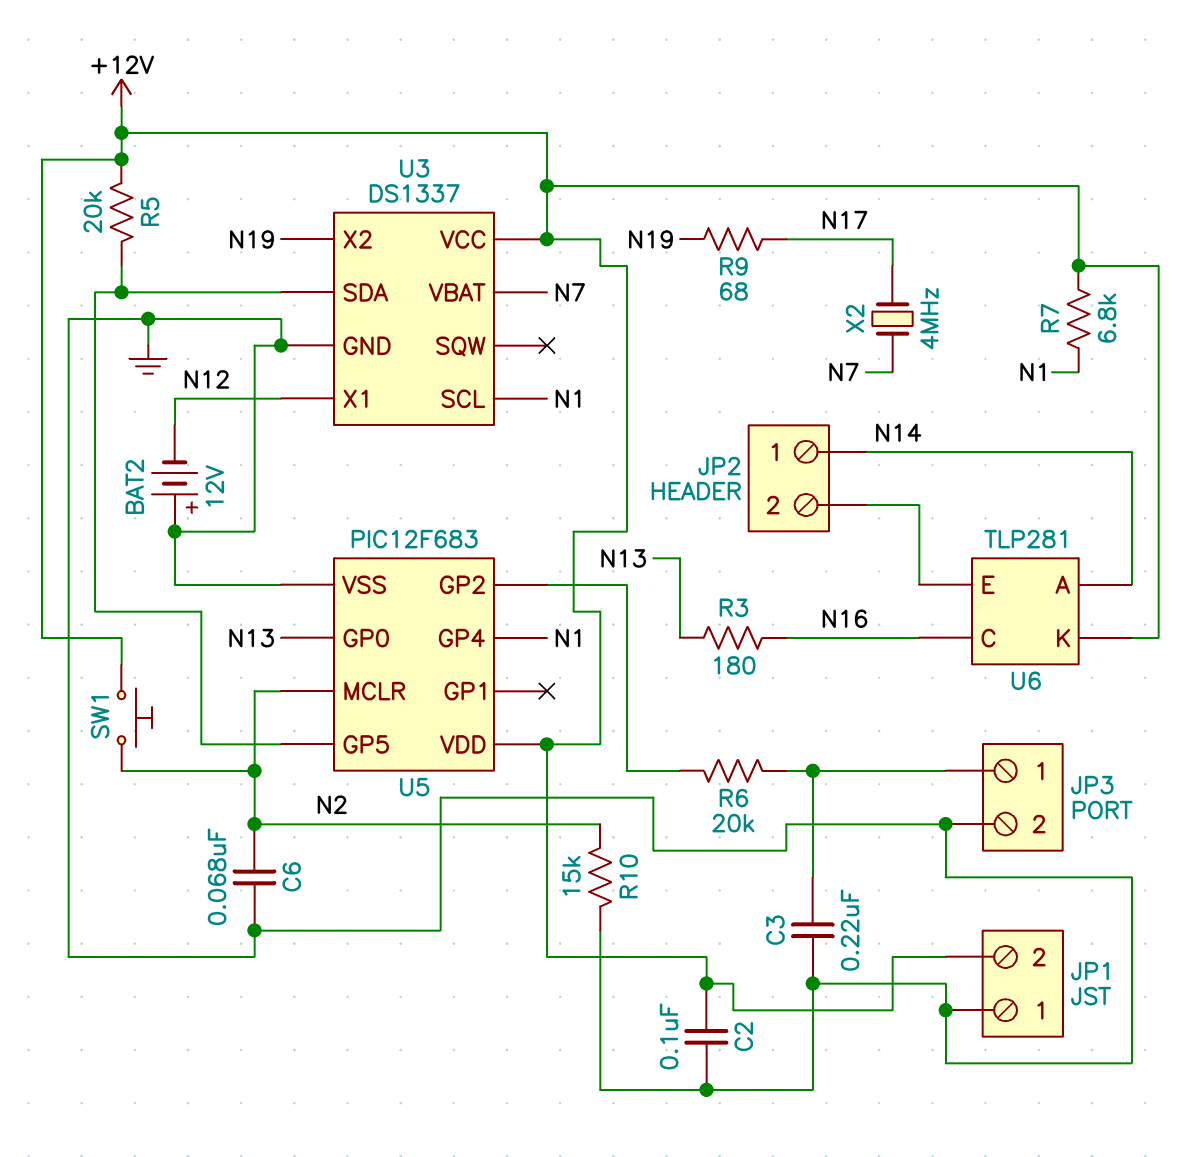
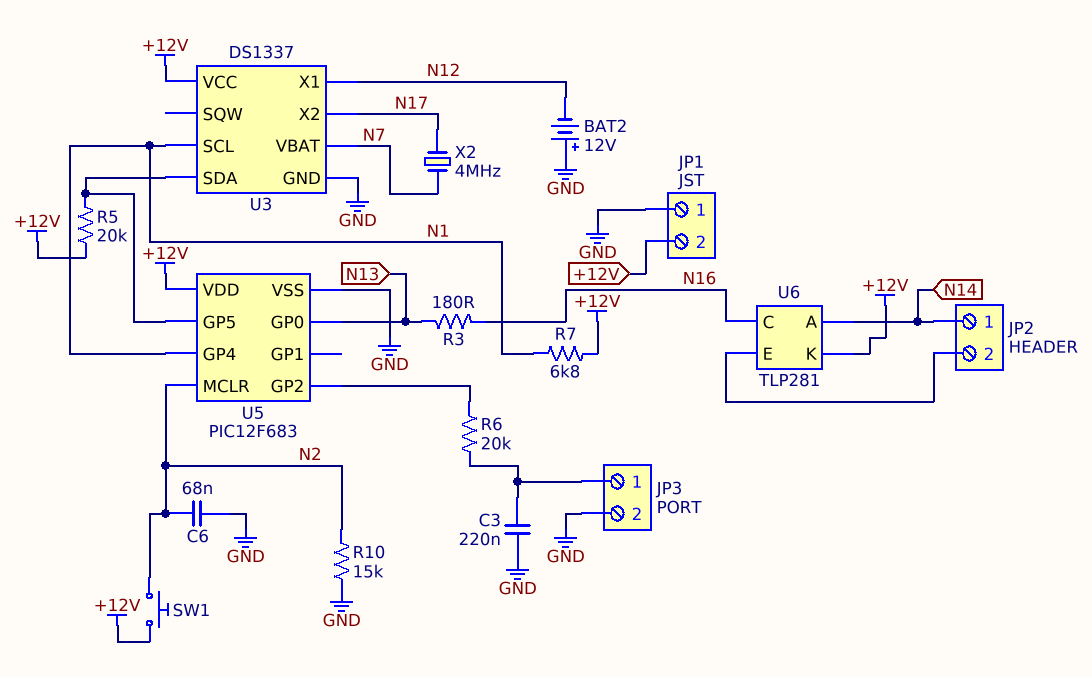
C2: 100nF (+12V, GND) -> none
R9: 68 (N17, N19) -> none
U3 pin X2: N19 -> N17

